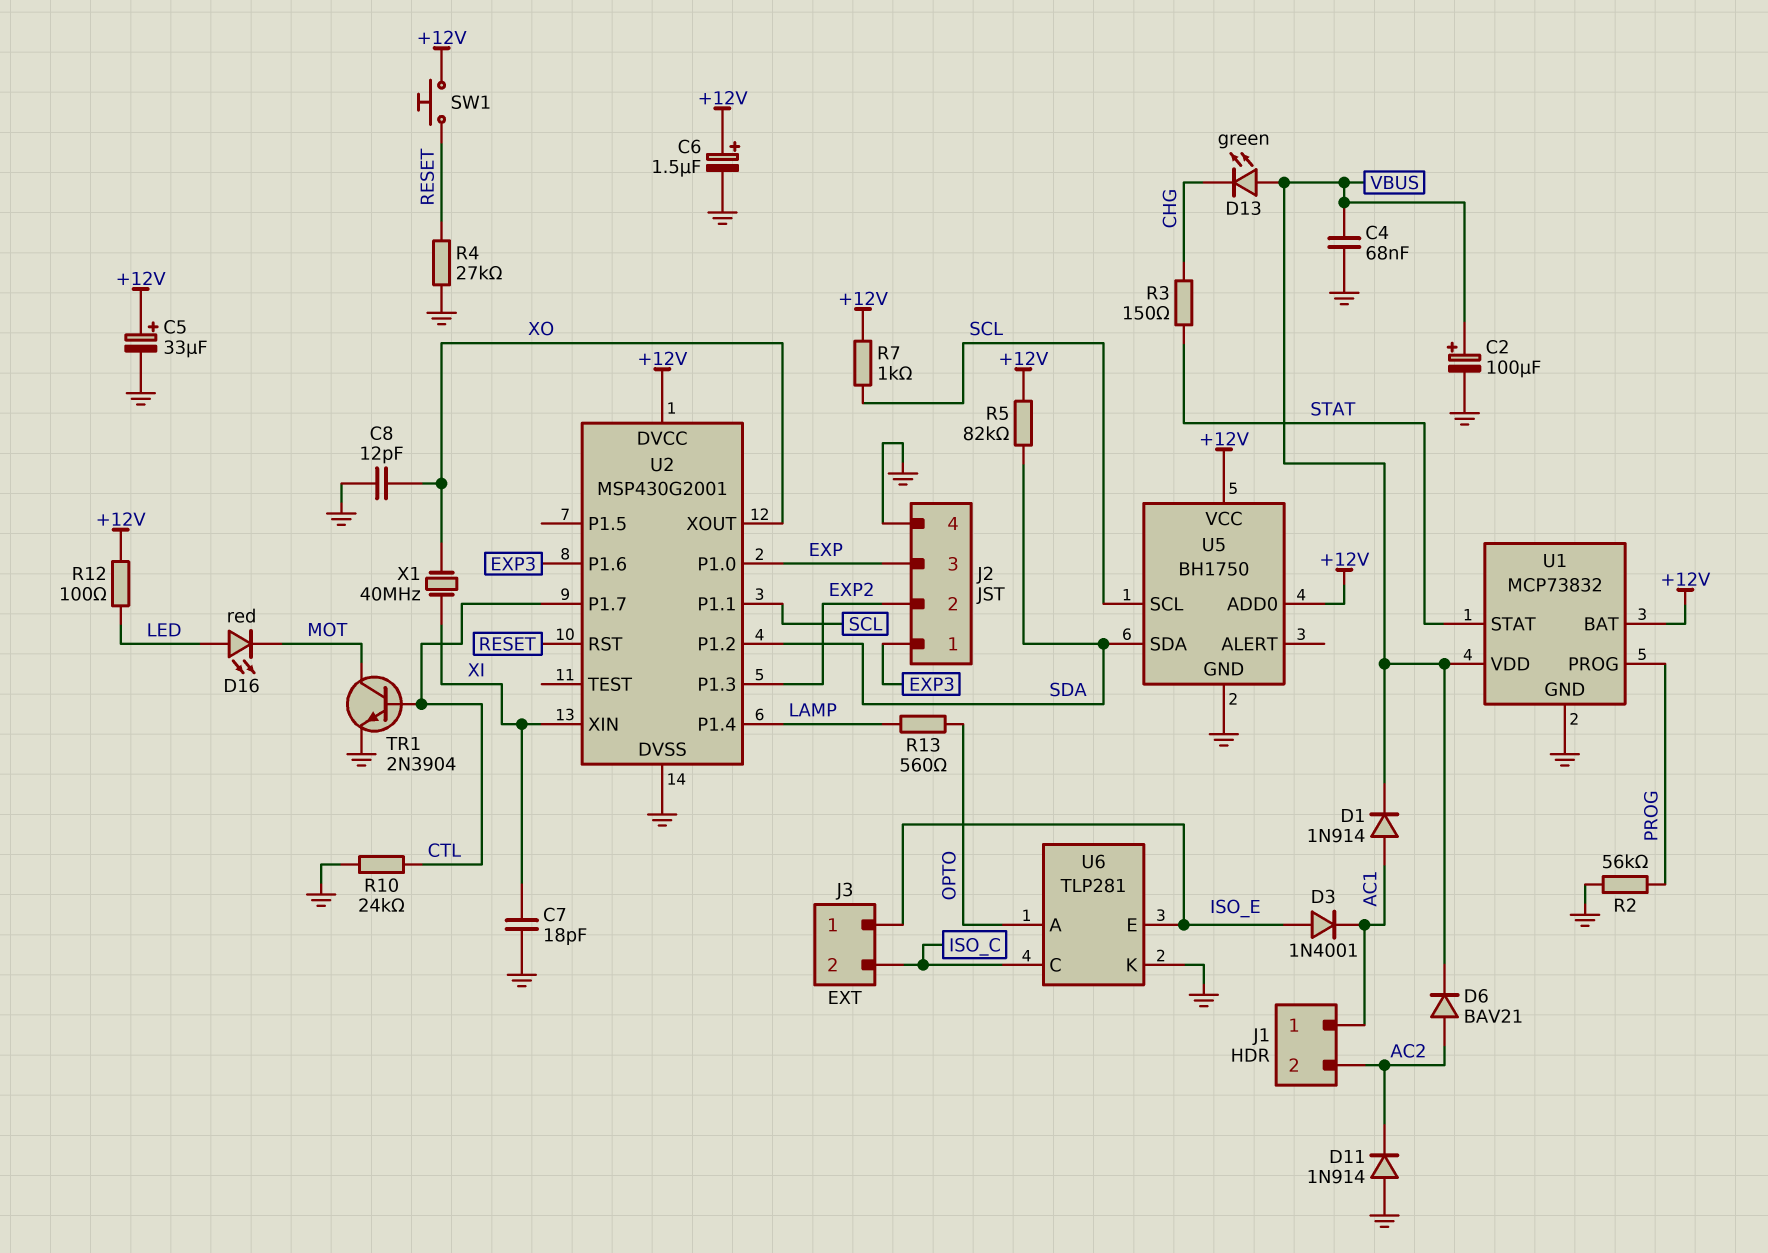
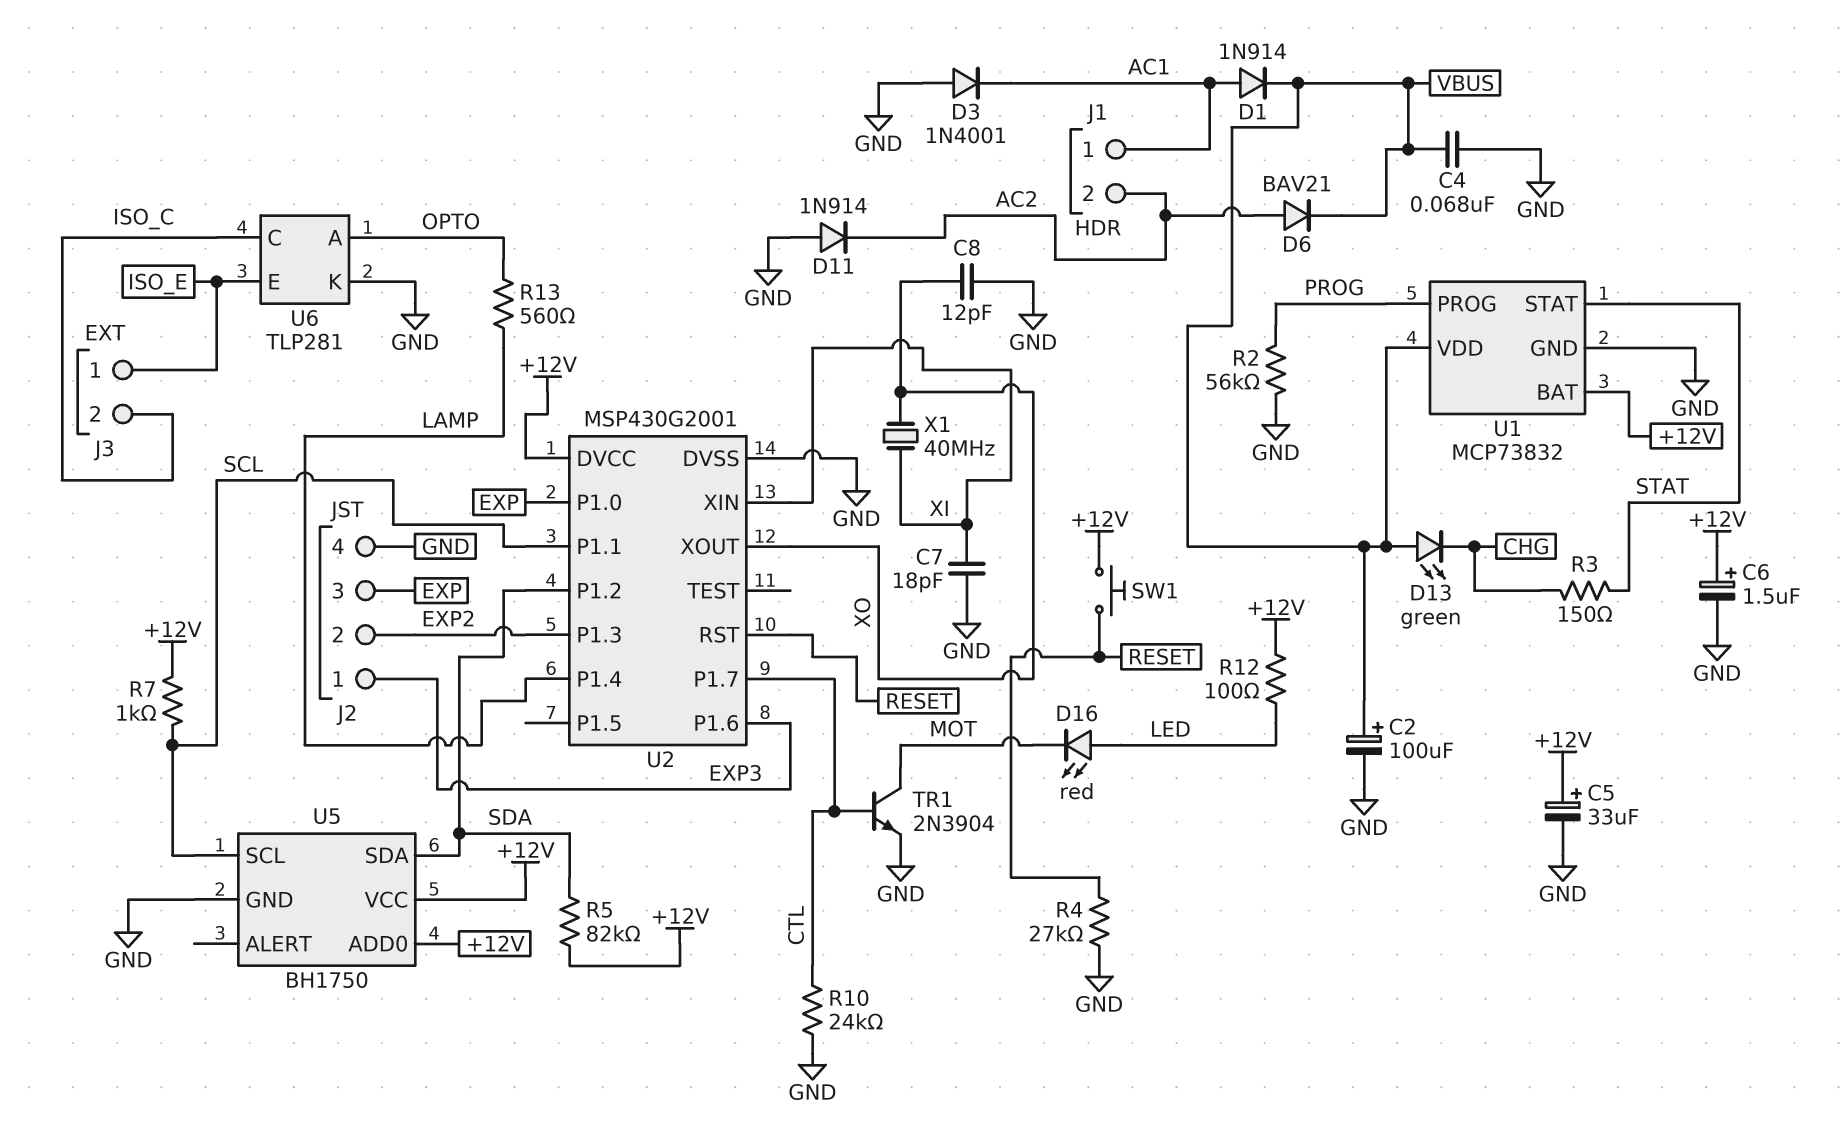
D3: diode 1N4001 (A ISO_E, K AC1) -> diode 1N4001 (A GND, K AC1)

